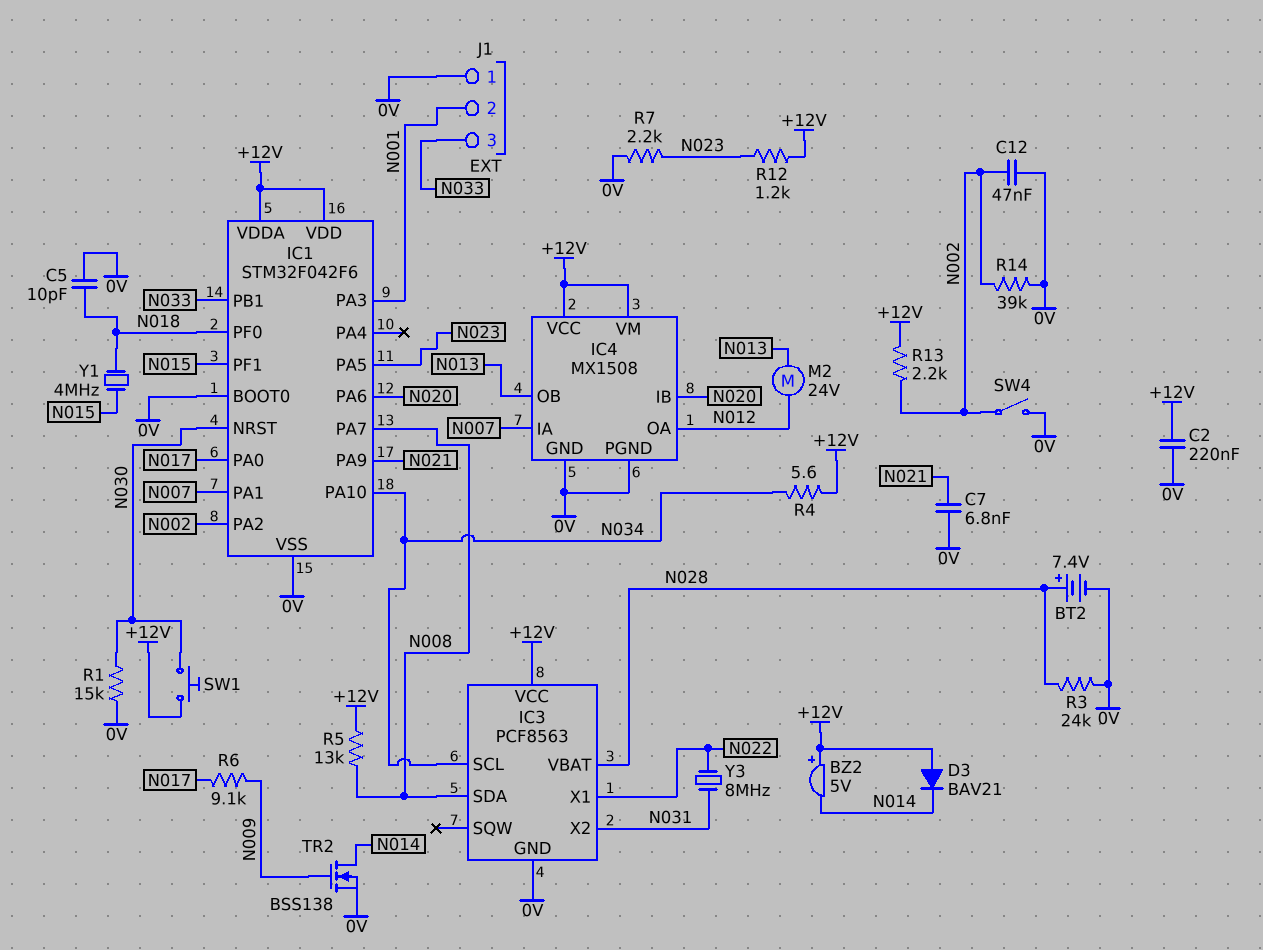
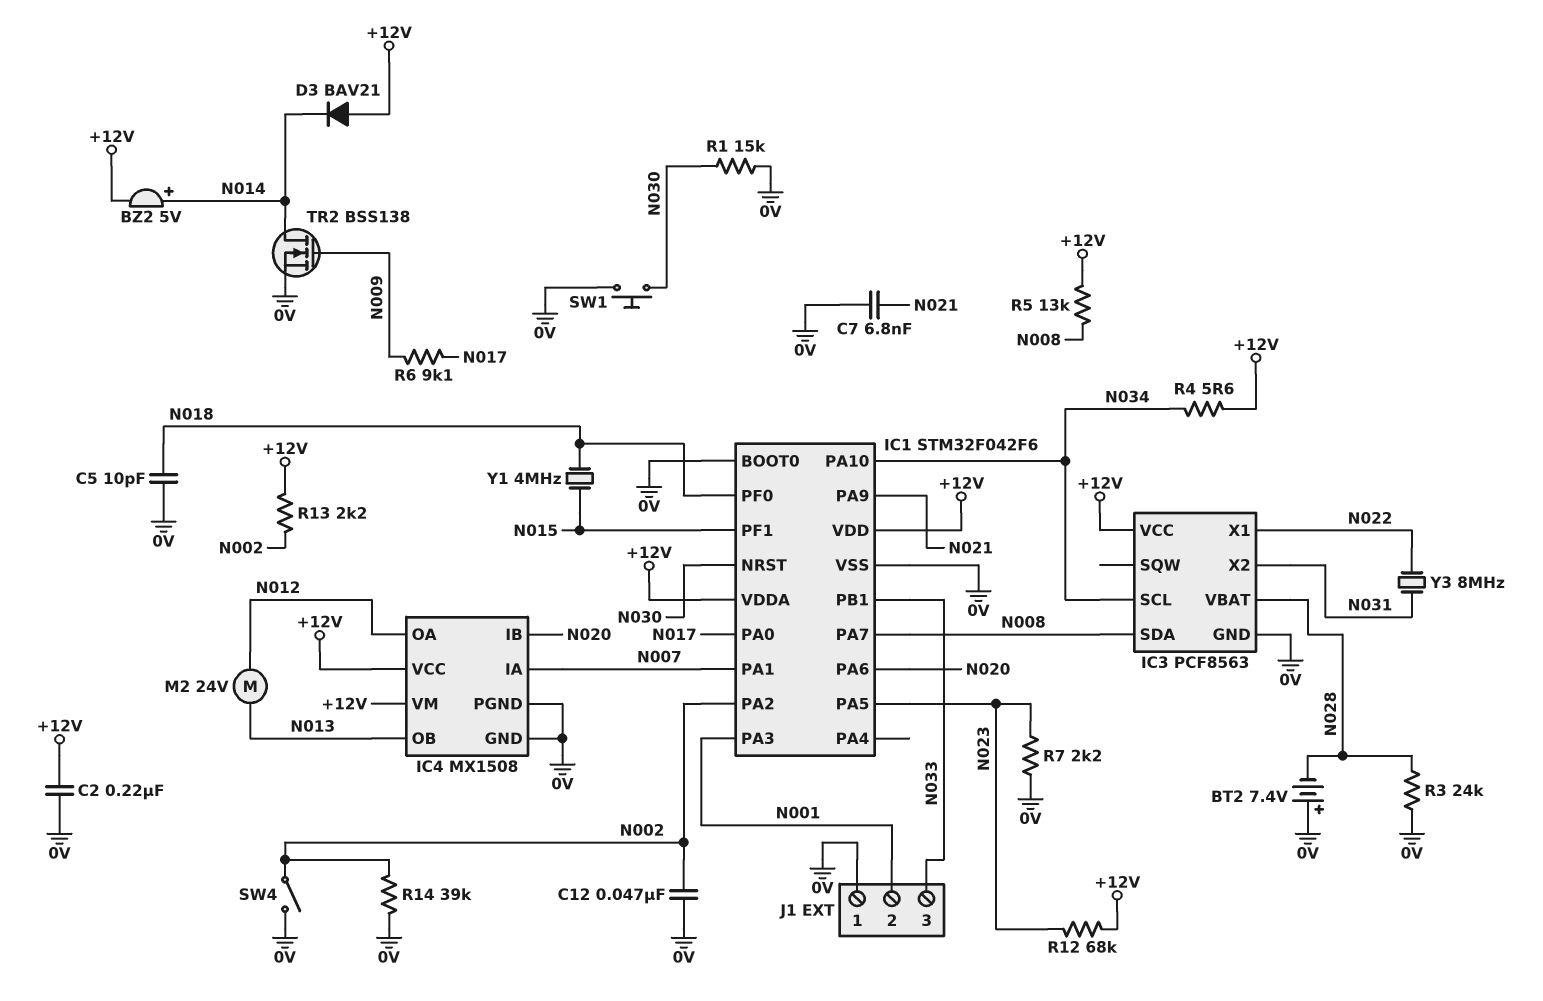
BT2: 7.4V (plus N028, minus 0V) -> 7.4V (plus 0V, minus N028)
BZ2: buzzer 5V (plus +12V, minus N014) -> buzzer 5V (plus N014, minus +12V)
R12: 1.2k (+12V, N023) -> 68k (+12V, N023)
SW1: button (+12V, N030) -> button (0V, N030)

